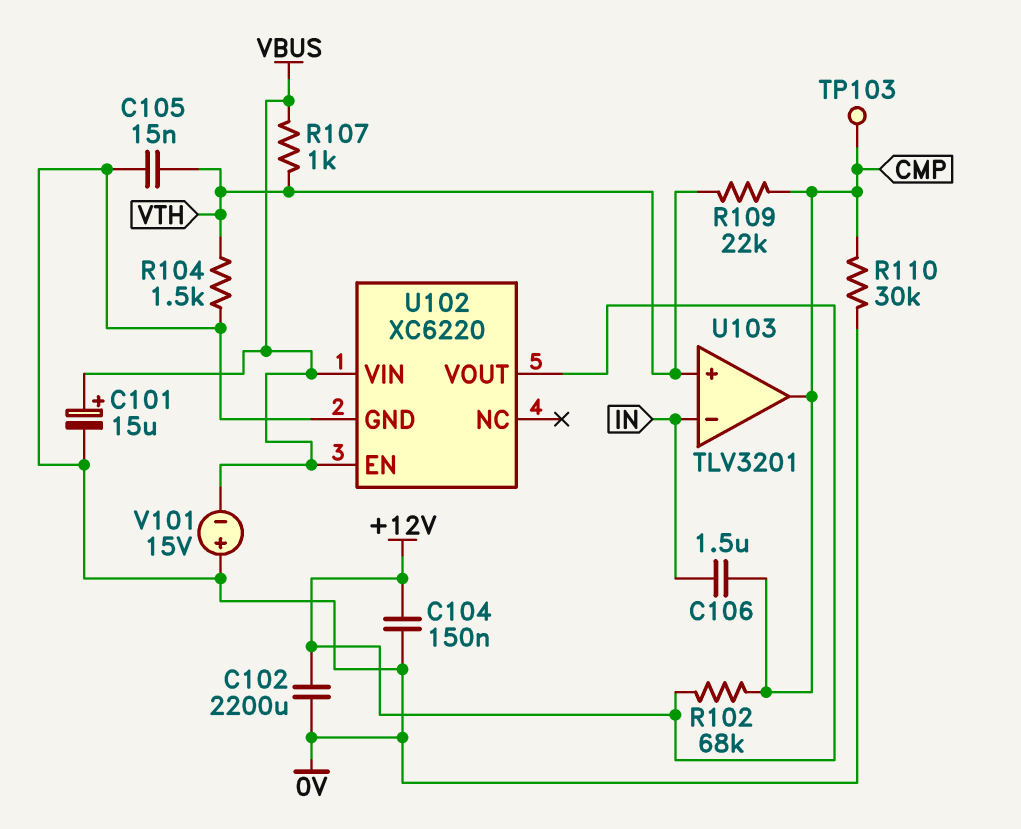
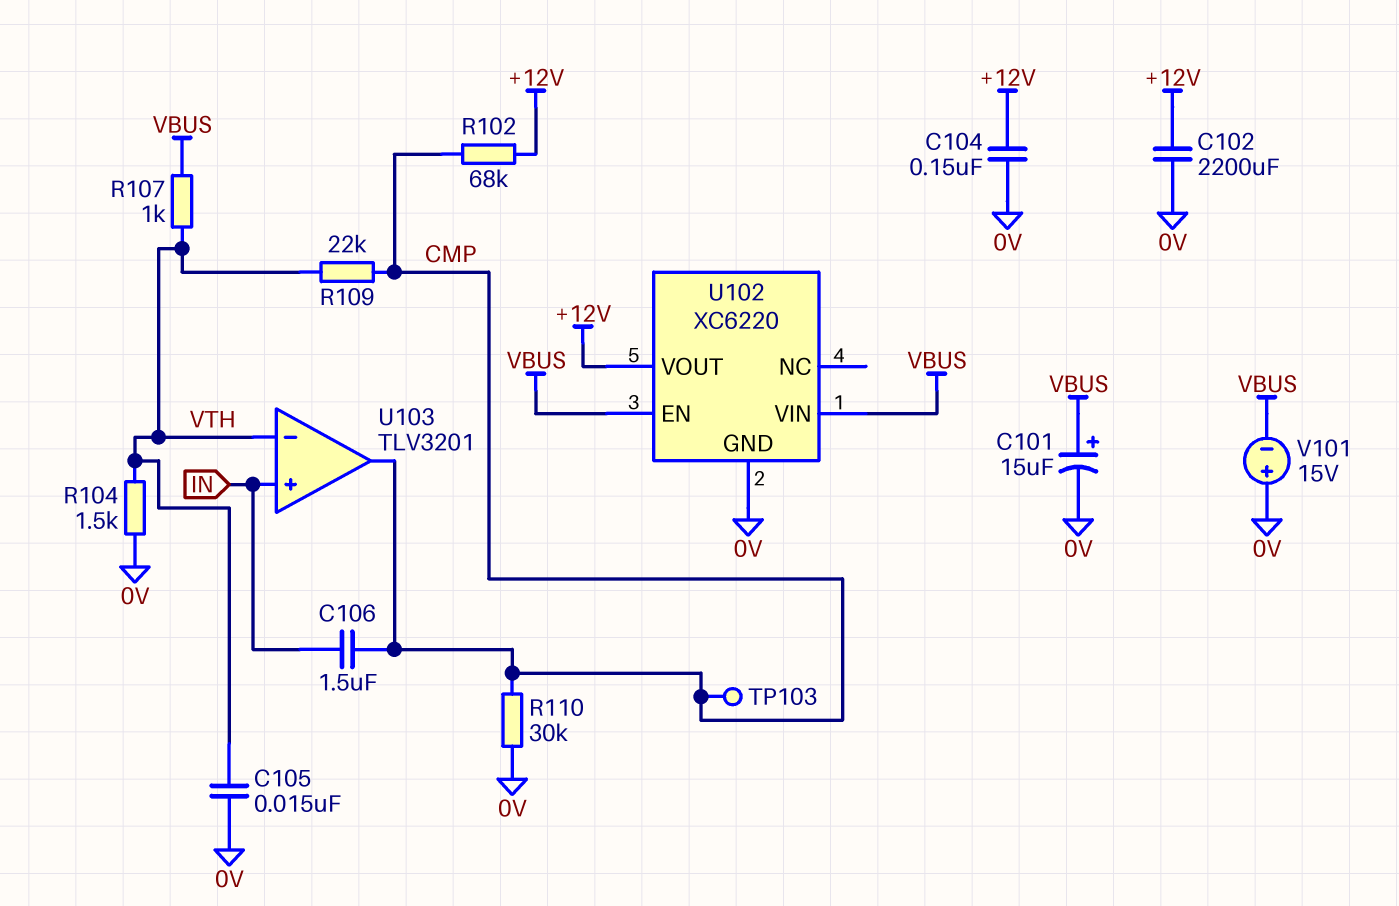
U103 pin in+: VTH -> IN
U103 pin in-: IN -> VTH

